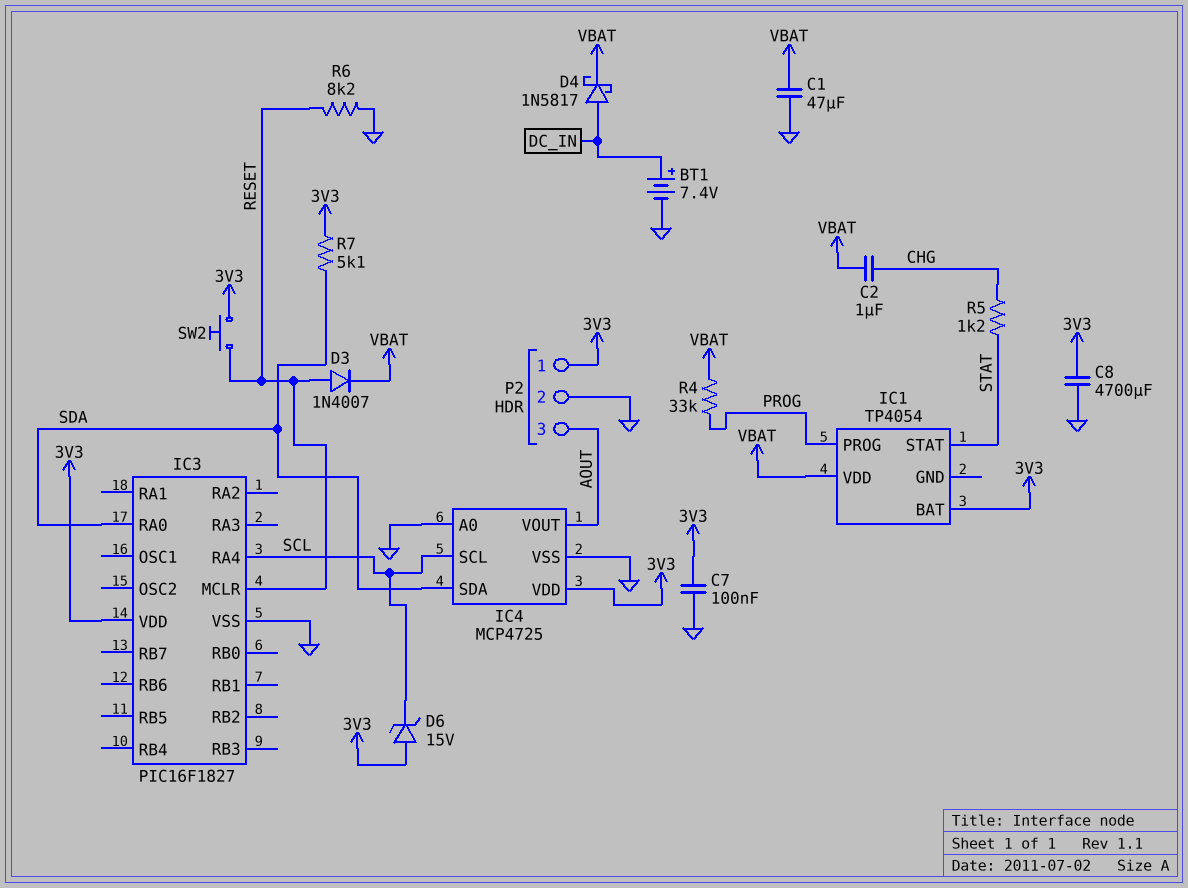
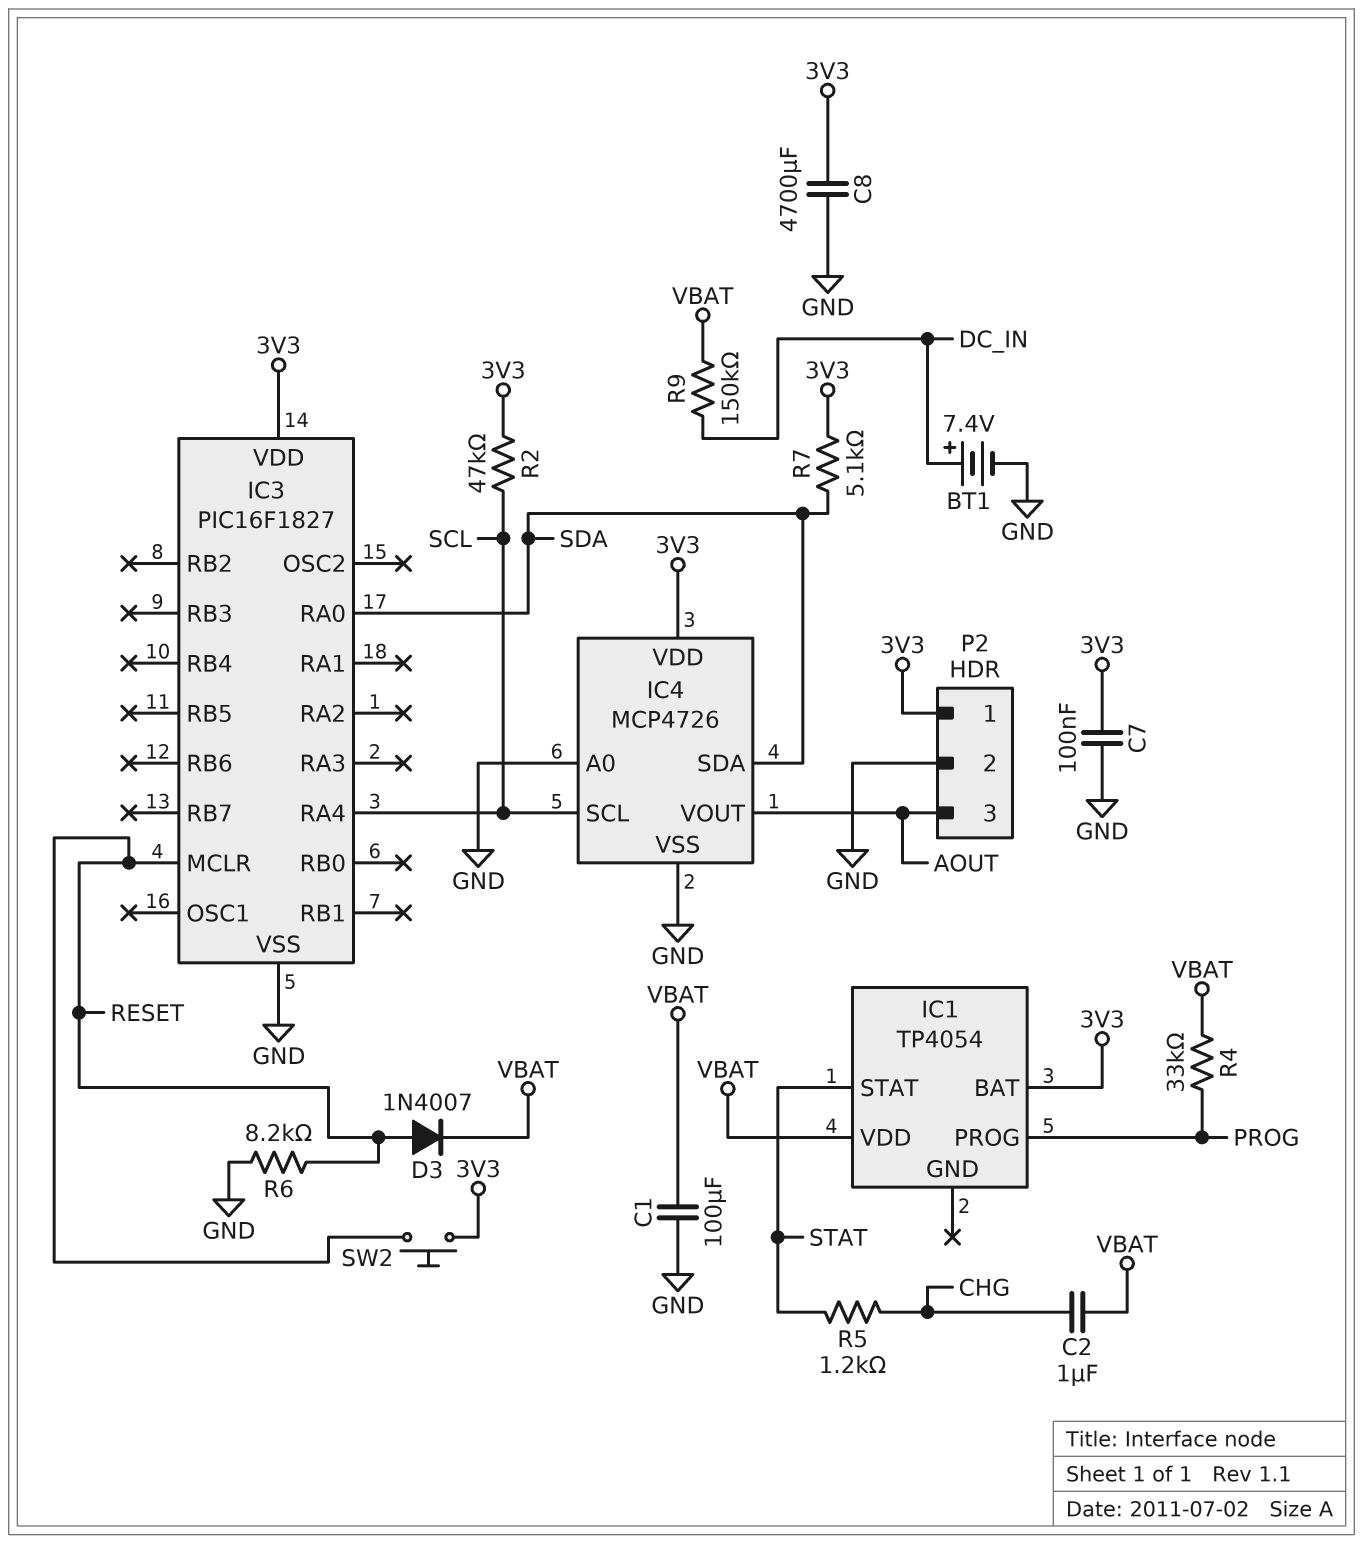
C1: 47uF (GND, VBAT) -> 100uF (GND, VBAT)
D4: schottky 1N5817 (A DC_IN, K VBAT) -> none
D6: zener 15V (A 3V3, K SCL) -> none
IC4: MCP4725 -> MCP4726
R2: none -> 47k (3V3, SCL)
R9: none -> 150k (DC_IN, VBAT)

